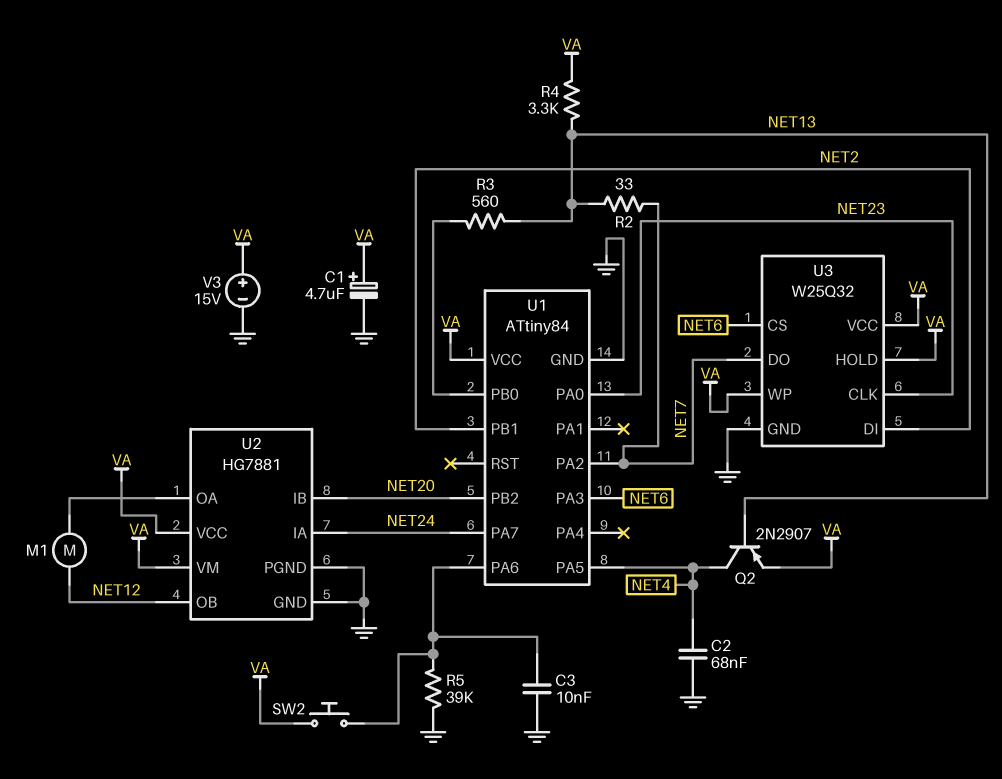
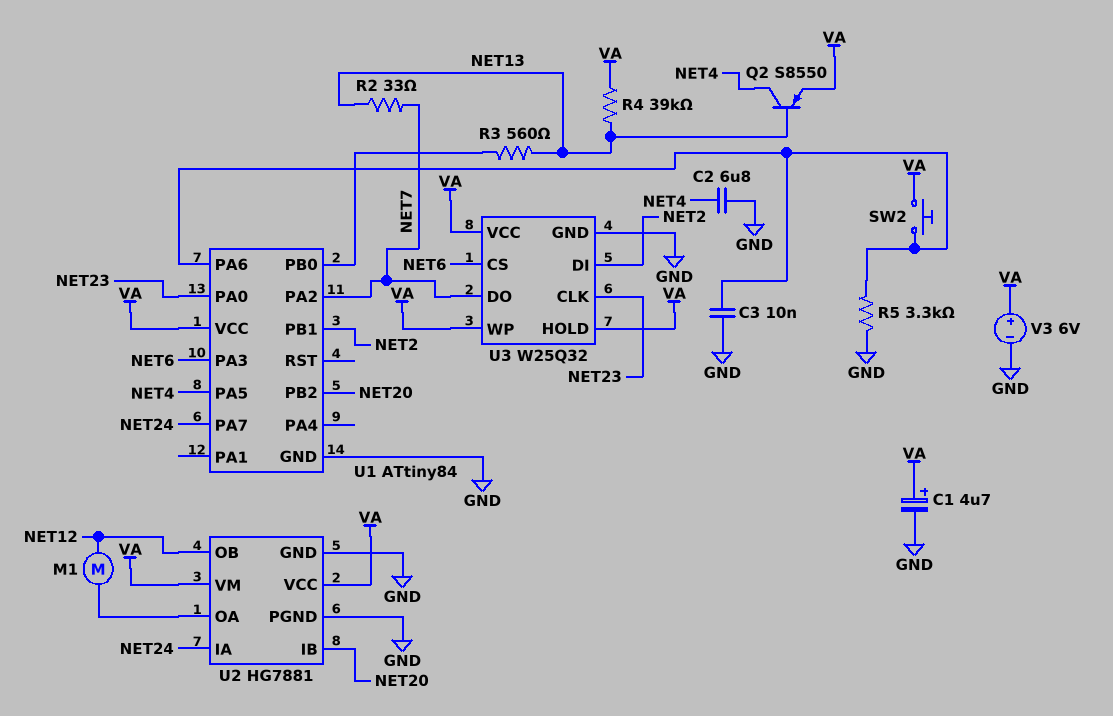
C2: 68nF (GND, NET4) -> 6.8uF (GND, NET4)
Q2: PNP 2N2907 (B NET13, C NET4, E VA) -> PNP S8550 (B NET13, C NET4, E VA)
R4: 3.3k (NET13, VA) -> 39k (NET13, VA)
R5: 39k (GND, U1/PA6) -> 3.3k (GND, U1/PA6)
V3: 15V (plus VA, minus GND) -> 6V (plus VA, minus GND)

